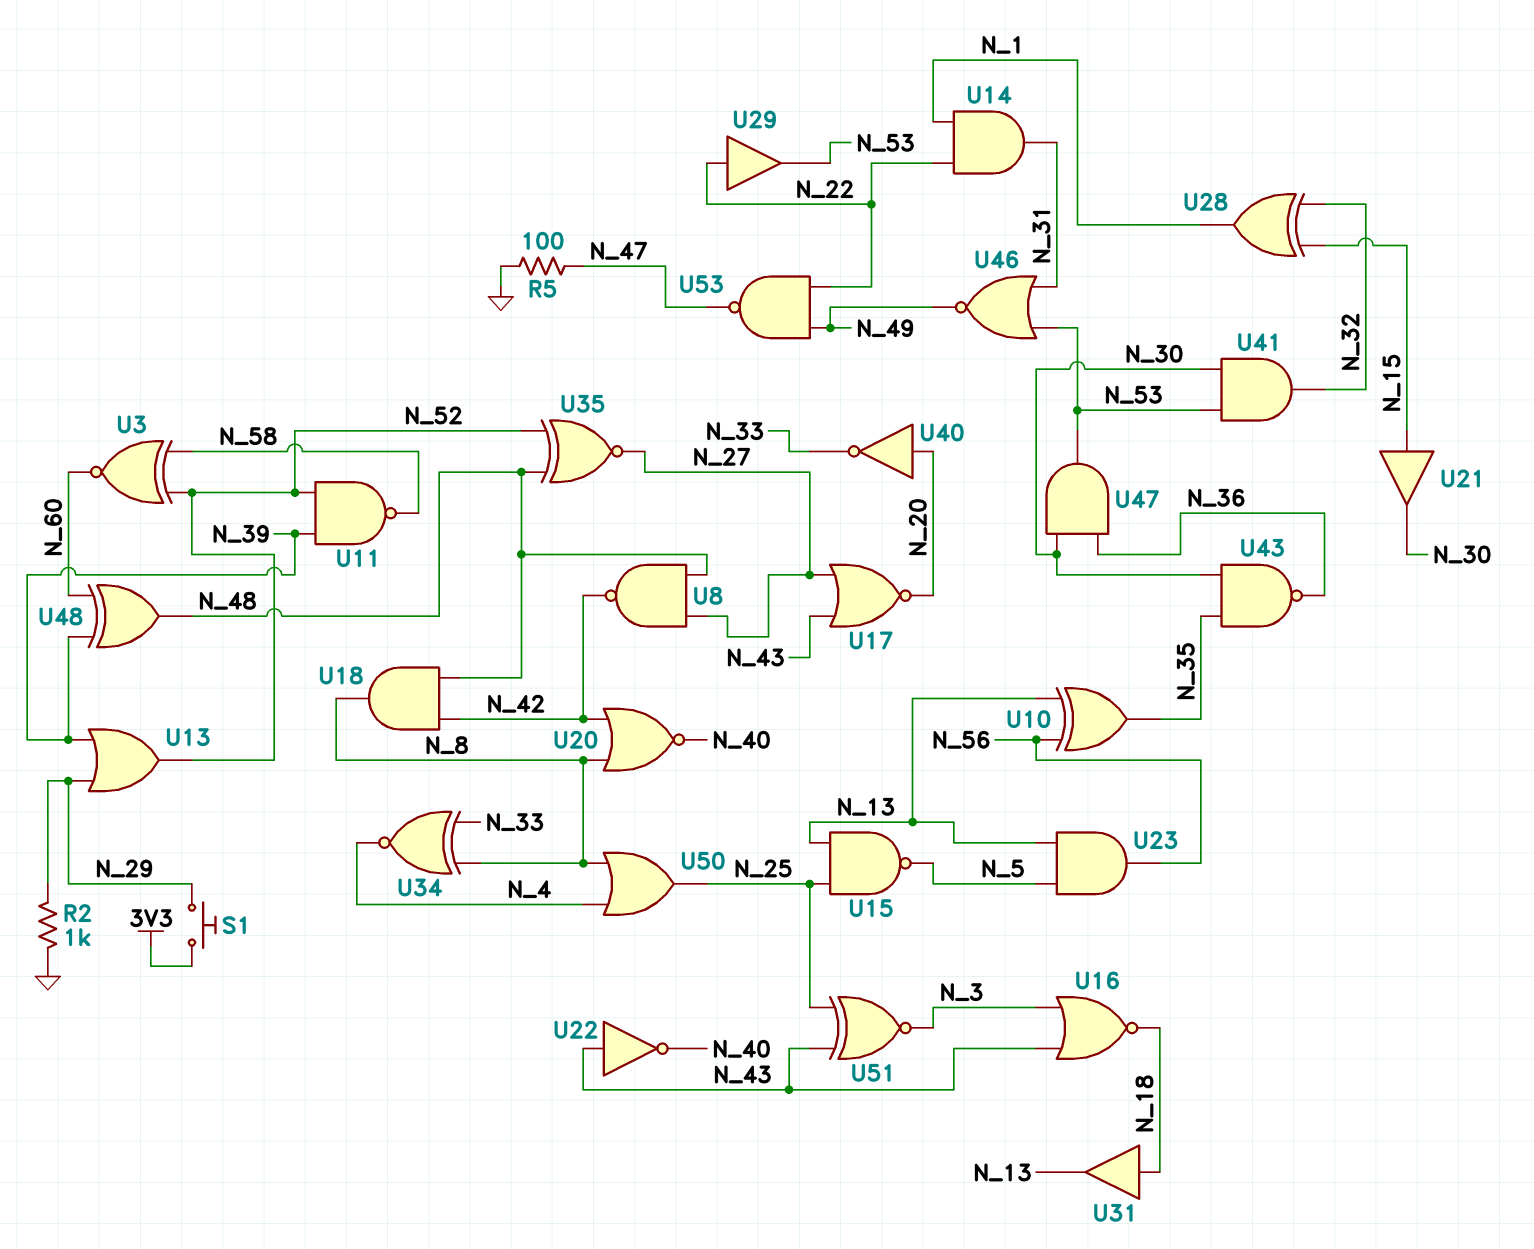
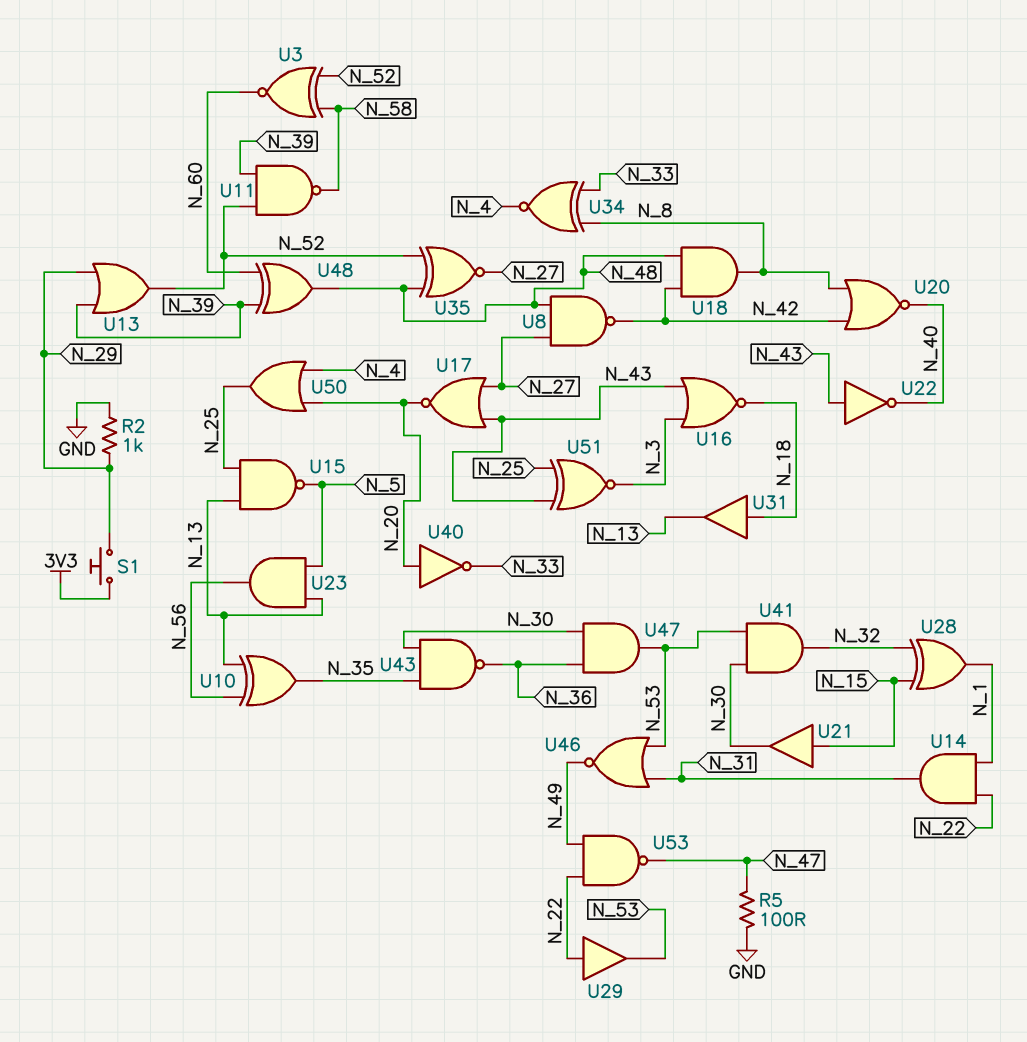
U50: OR (in N_4, in N_8, out N_25) -> OR (in N_4, in N_20, out N_25)

